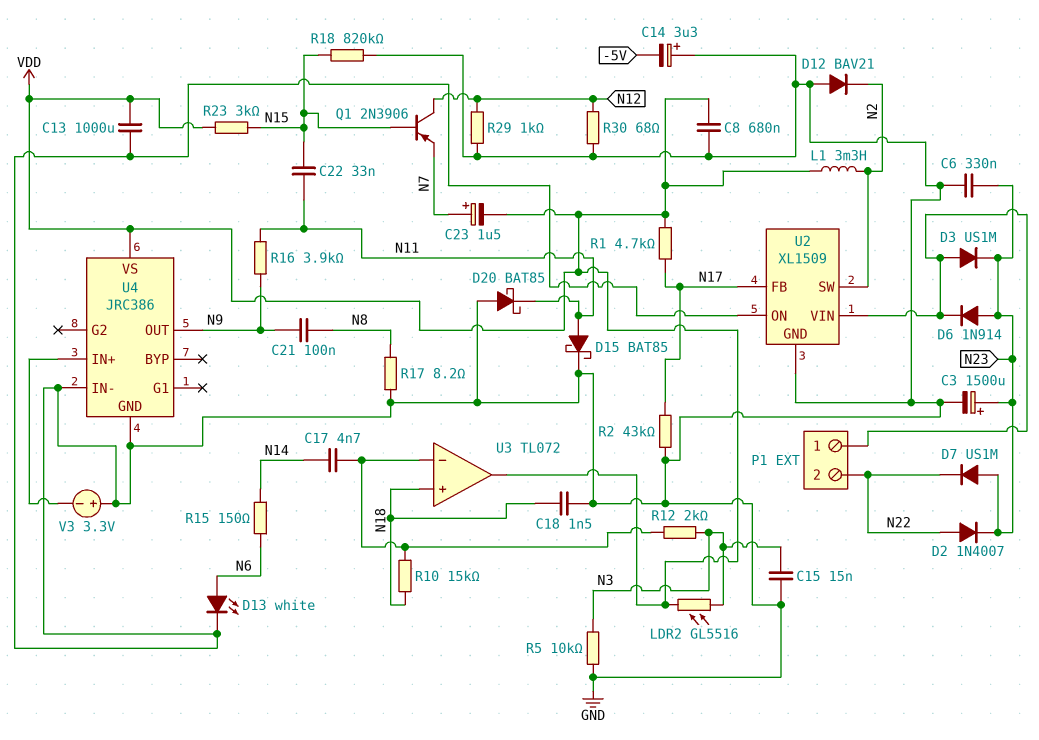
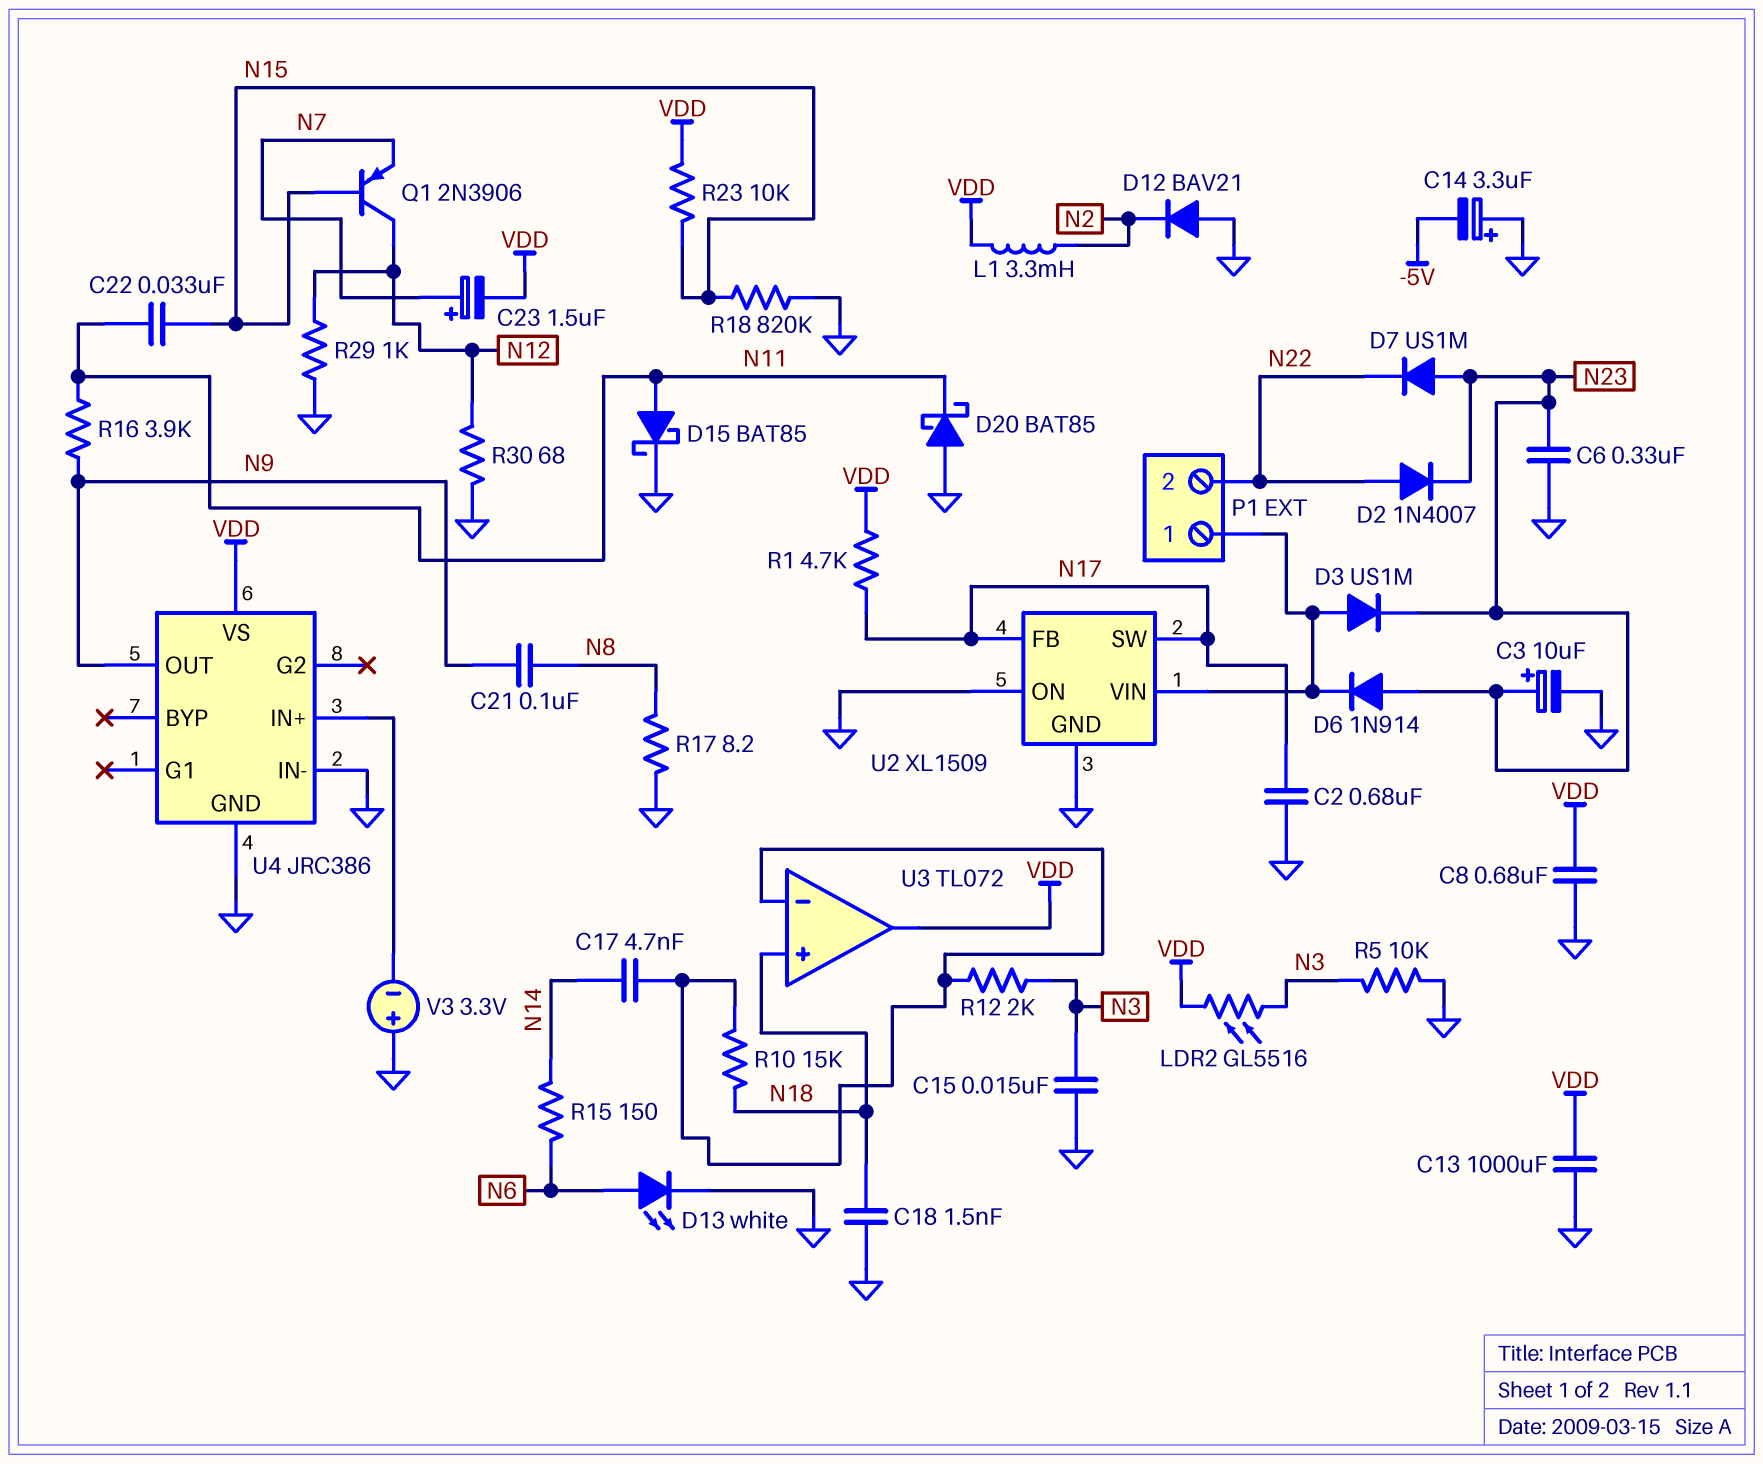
C2: none -> 680nF (GND, N17)
C3: 1500uF (plus N23, minus GND) -> 10uF (plus N23, minus GND)
R2: 43k (GND, N17) -> none
R23: 3k (N15, VDD) -> 10k (N15, VDD)
U2 pin SW: N2 -> N17

